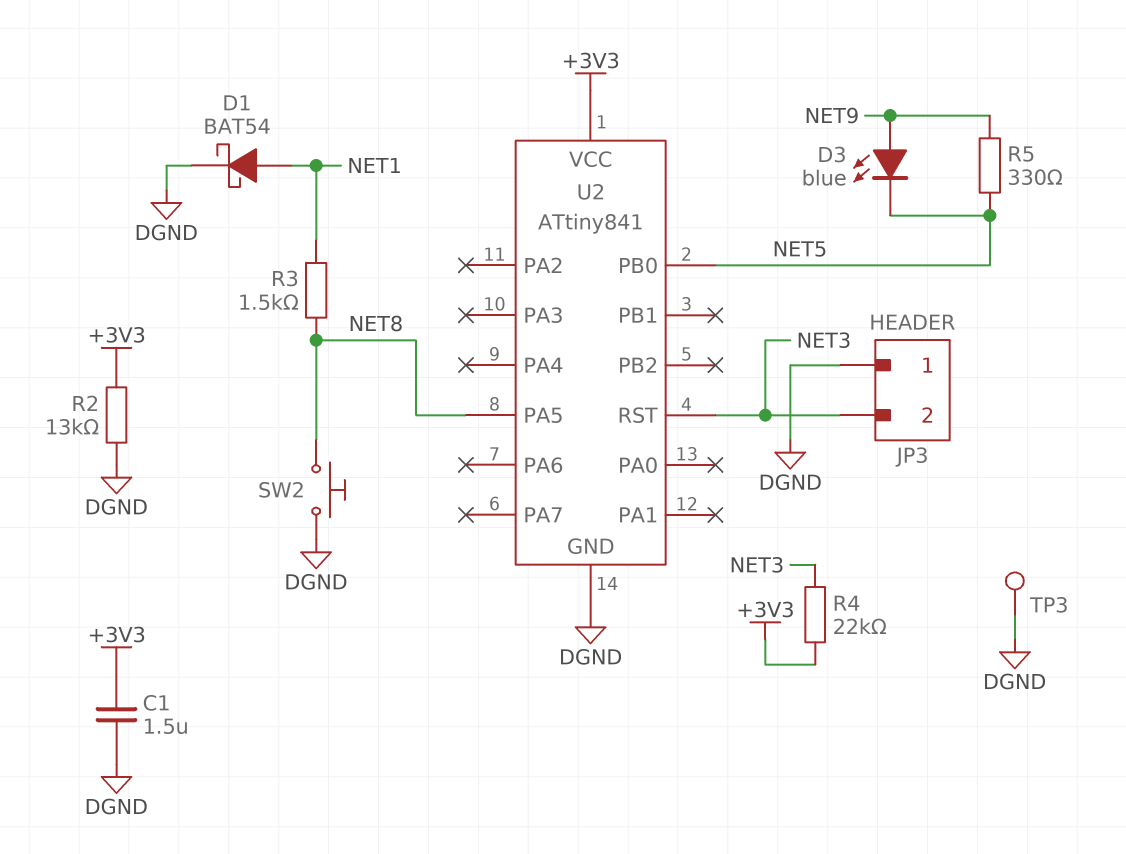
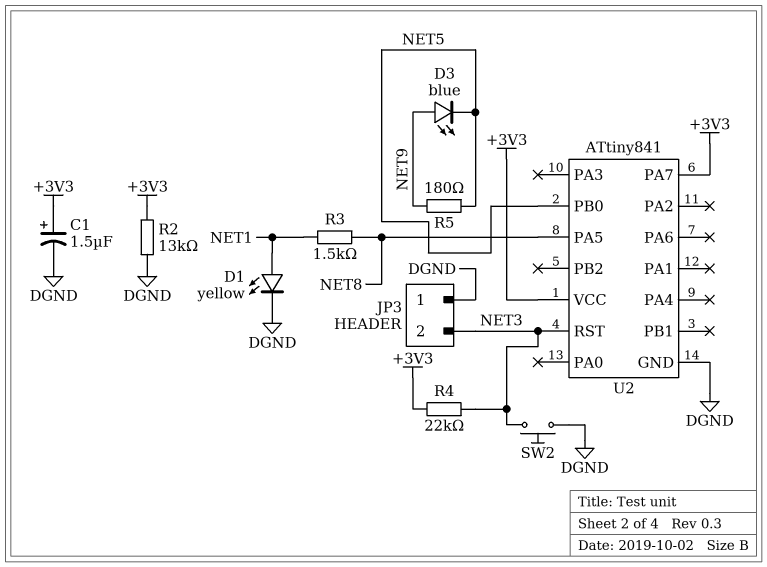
C1: 1.5uF (+3V3, DGND) -> 1.5uF (plus +3V3, minus DGND)
D1: schottky BAT54 (A NET1, K DGND) -> LED yellow (A NET1, K DGND)
R5: 330 (NET5, NET9) -> 180 (NET5, NET9)
SW2: button (DGND, NET8) -> button (DGND, NET3)
TP3: test point (DGND) -> none
U2 pin PA7: none -> +3V3

